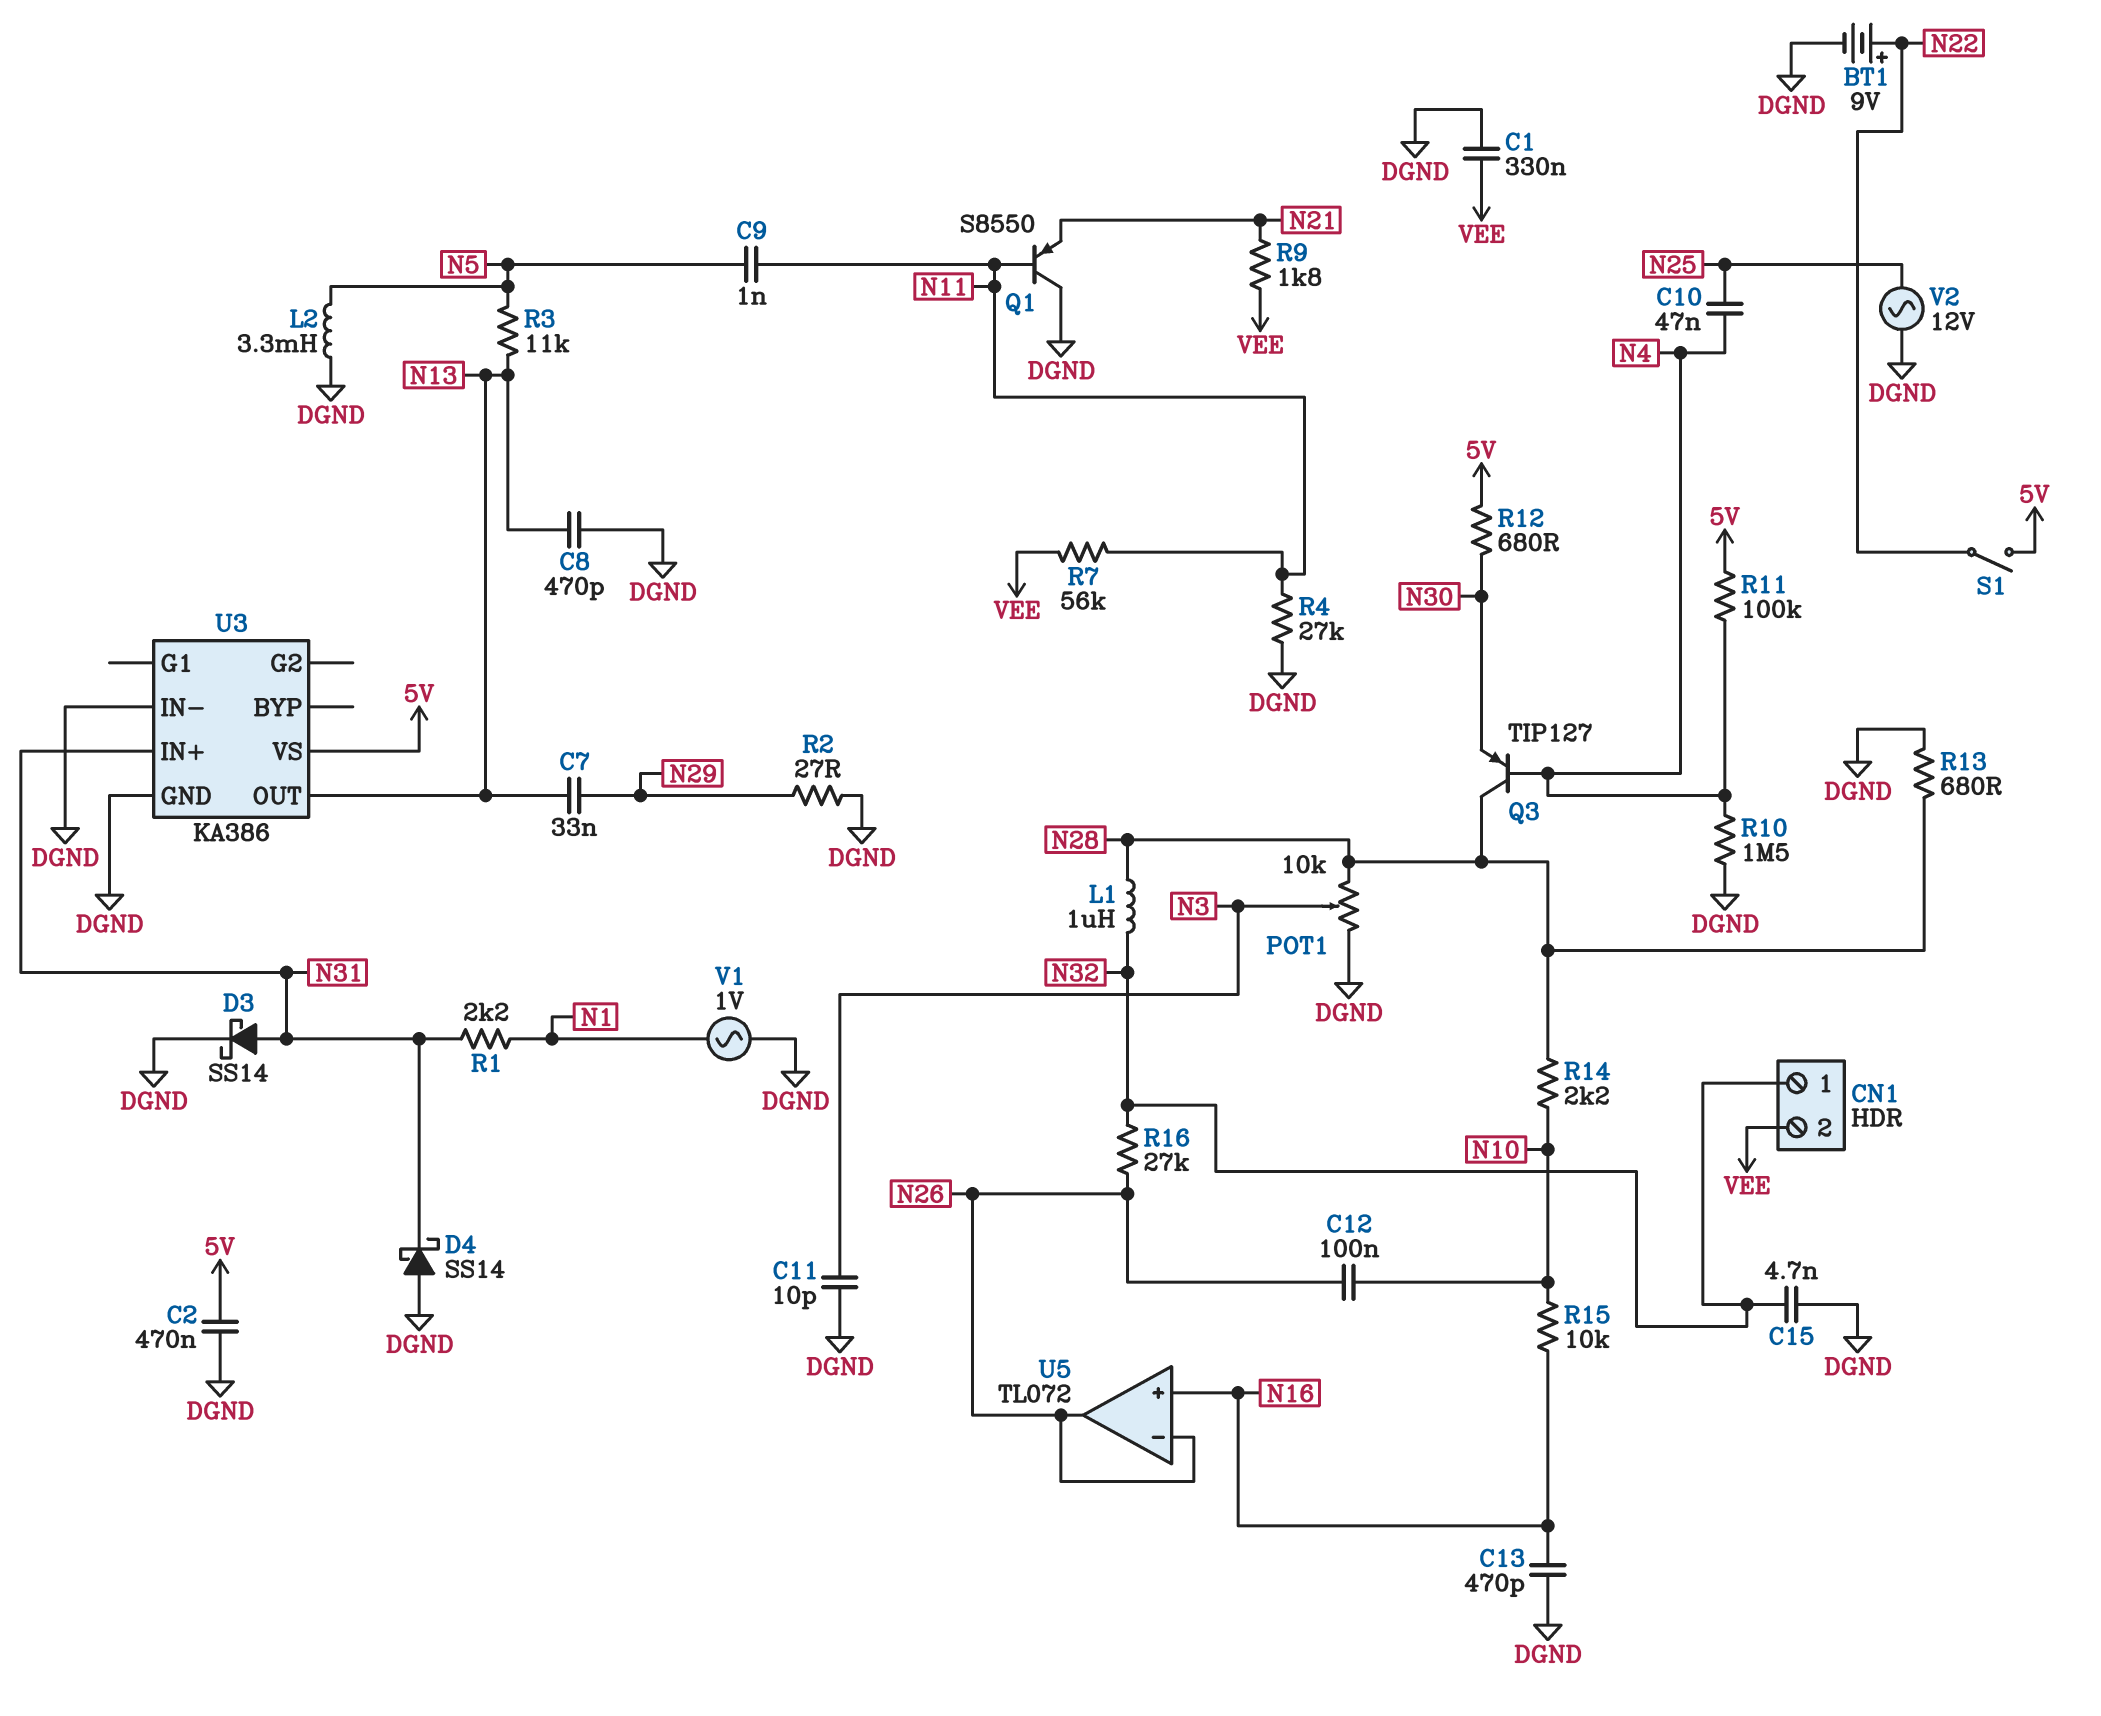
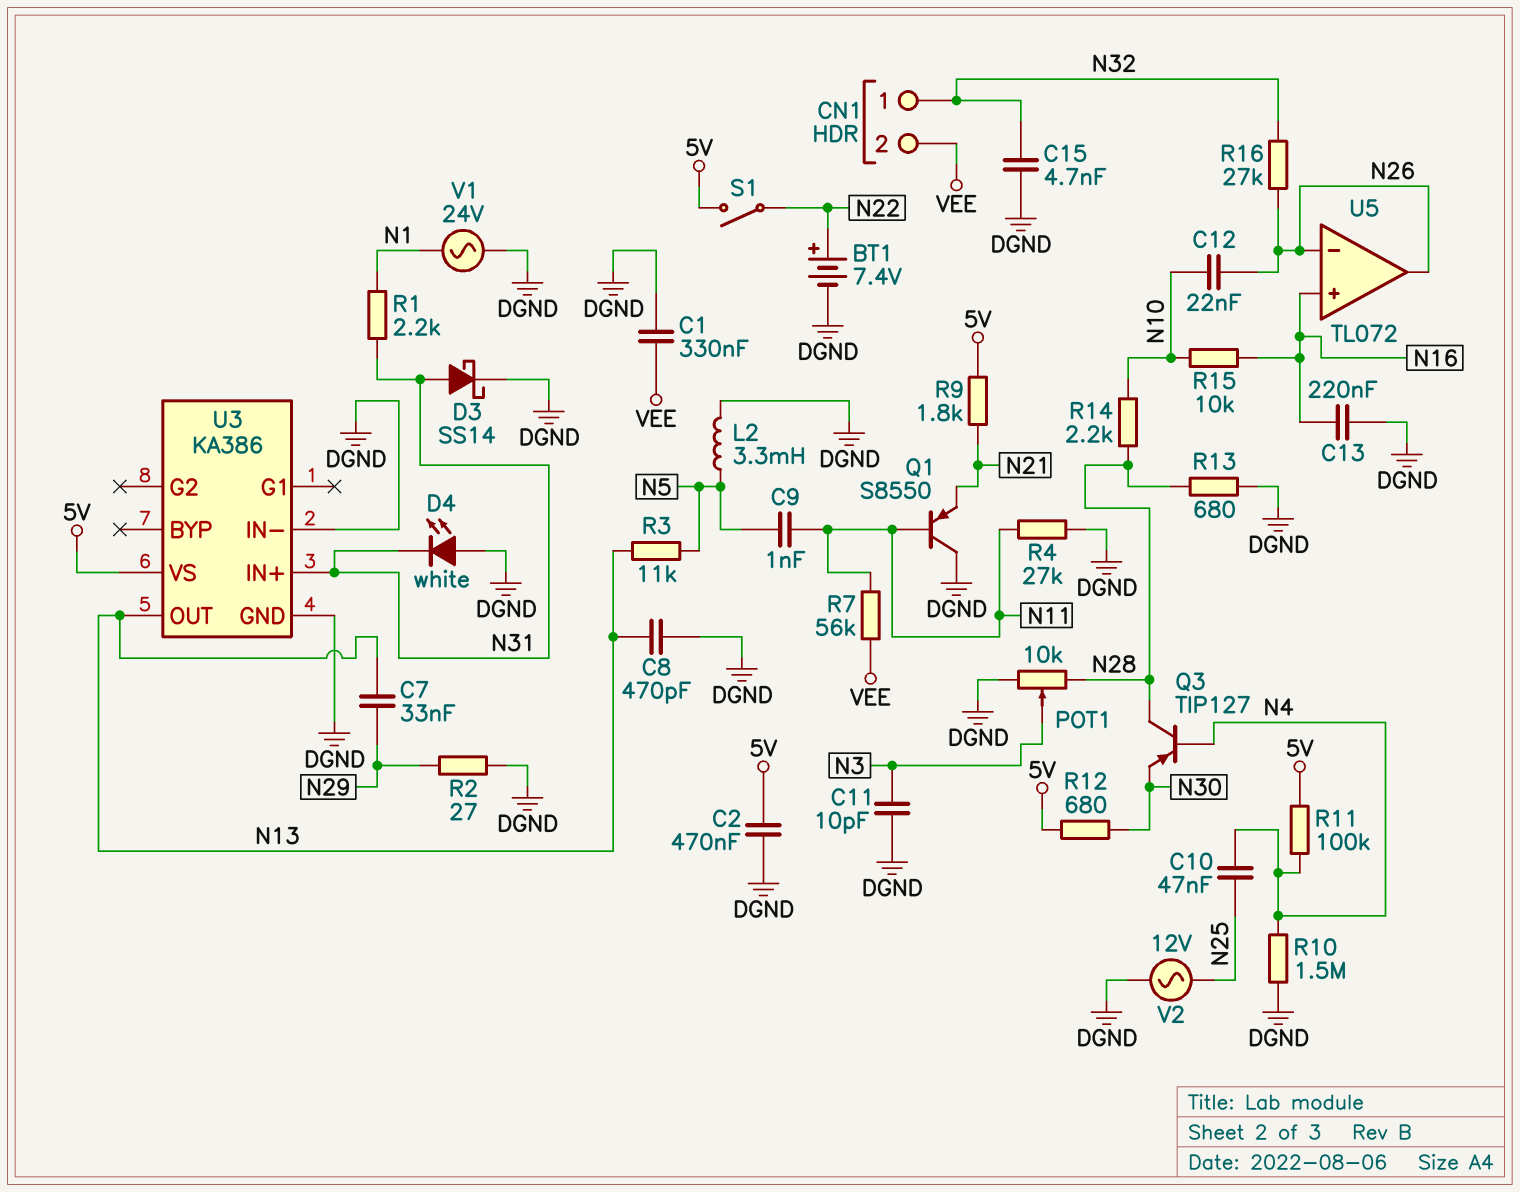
BT1: 9V (plus N22, minus DGND) -> 7.4V (plus N22, minus DGND)
C12: 100nF (N10, N26) -> 22nF (N10, N26)
C13: 470pF (DGND, N16) -> 220nF (DGND, N16)
D4: schottky SS14 (A DGND, K N31) -> LED white (A DGND, K N31)
L1: 1uH (N28, N32) -> none
R9: 1.8k (N21, VEE) -> 1.8k (5V, N21)
V1: AC 1V (DGND, N1) -> AC 24V (DGND, N1)

